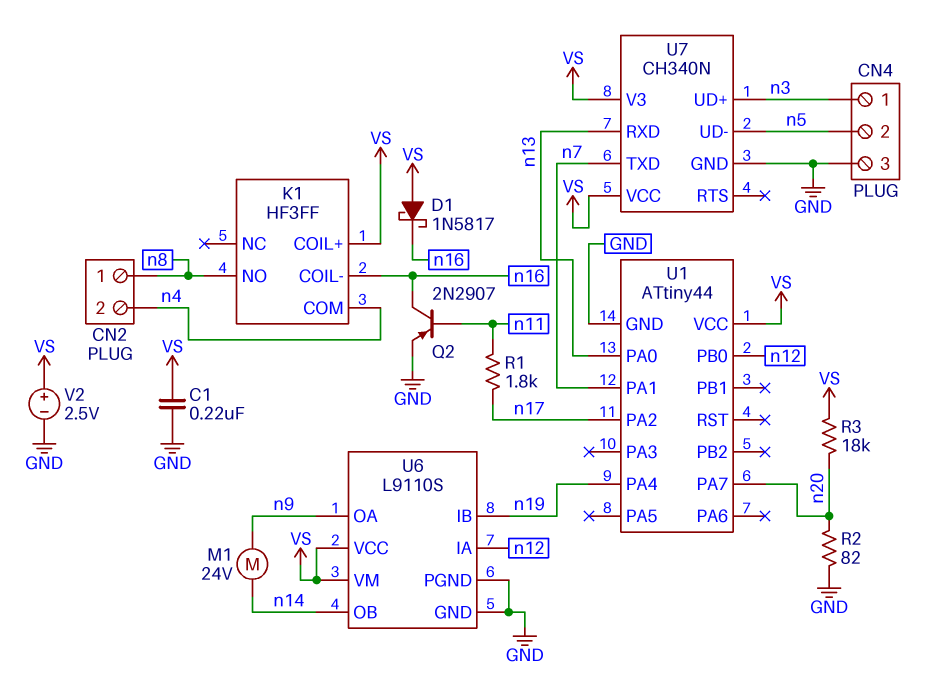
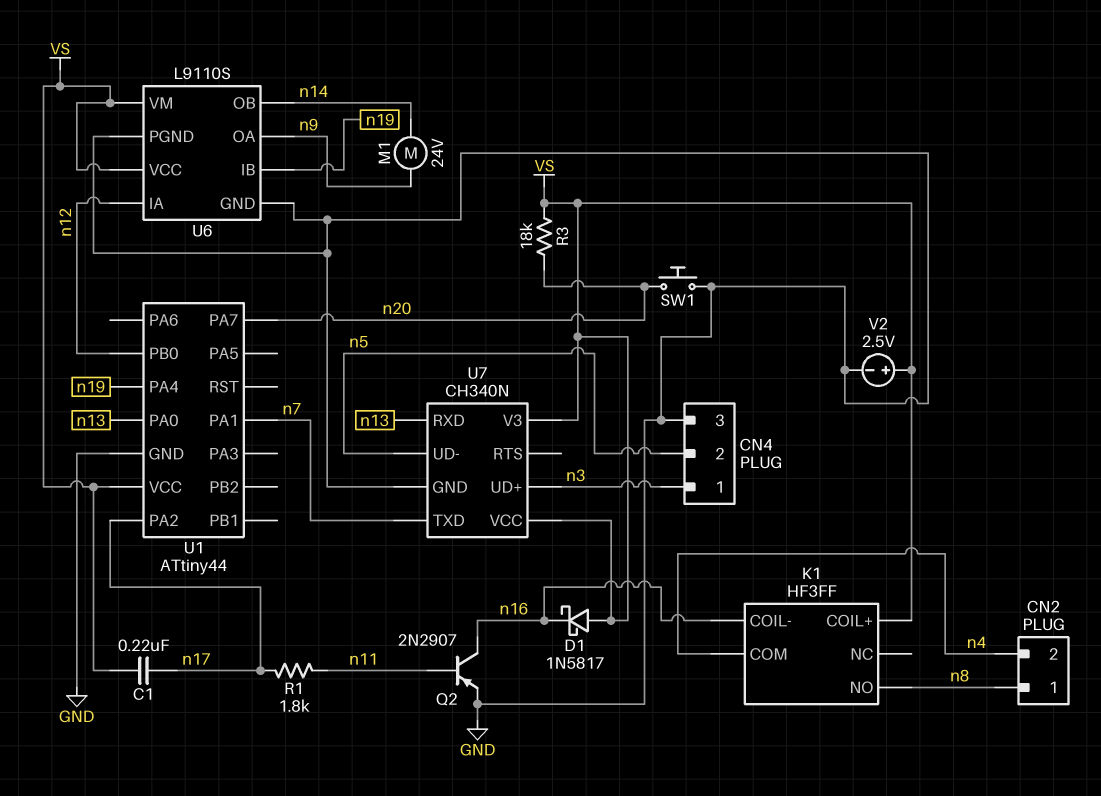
C1: 220nF (GND, VS) -> 220nF (VS, n17)
R2: 82 (GND, n20) -> none
SW1: none -> button (GND, n20)

